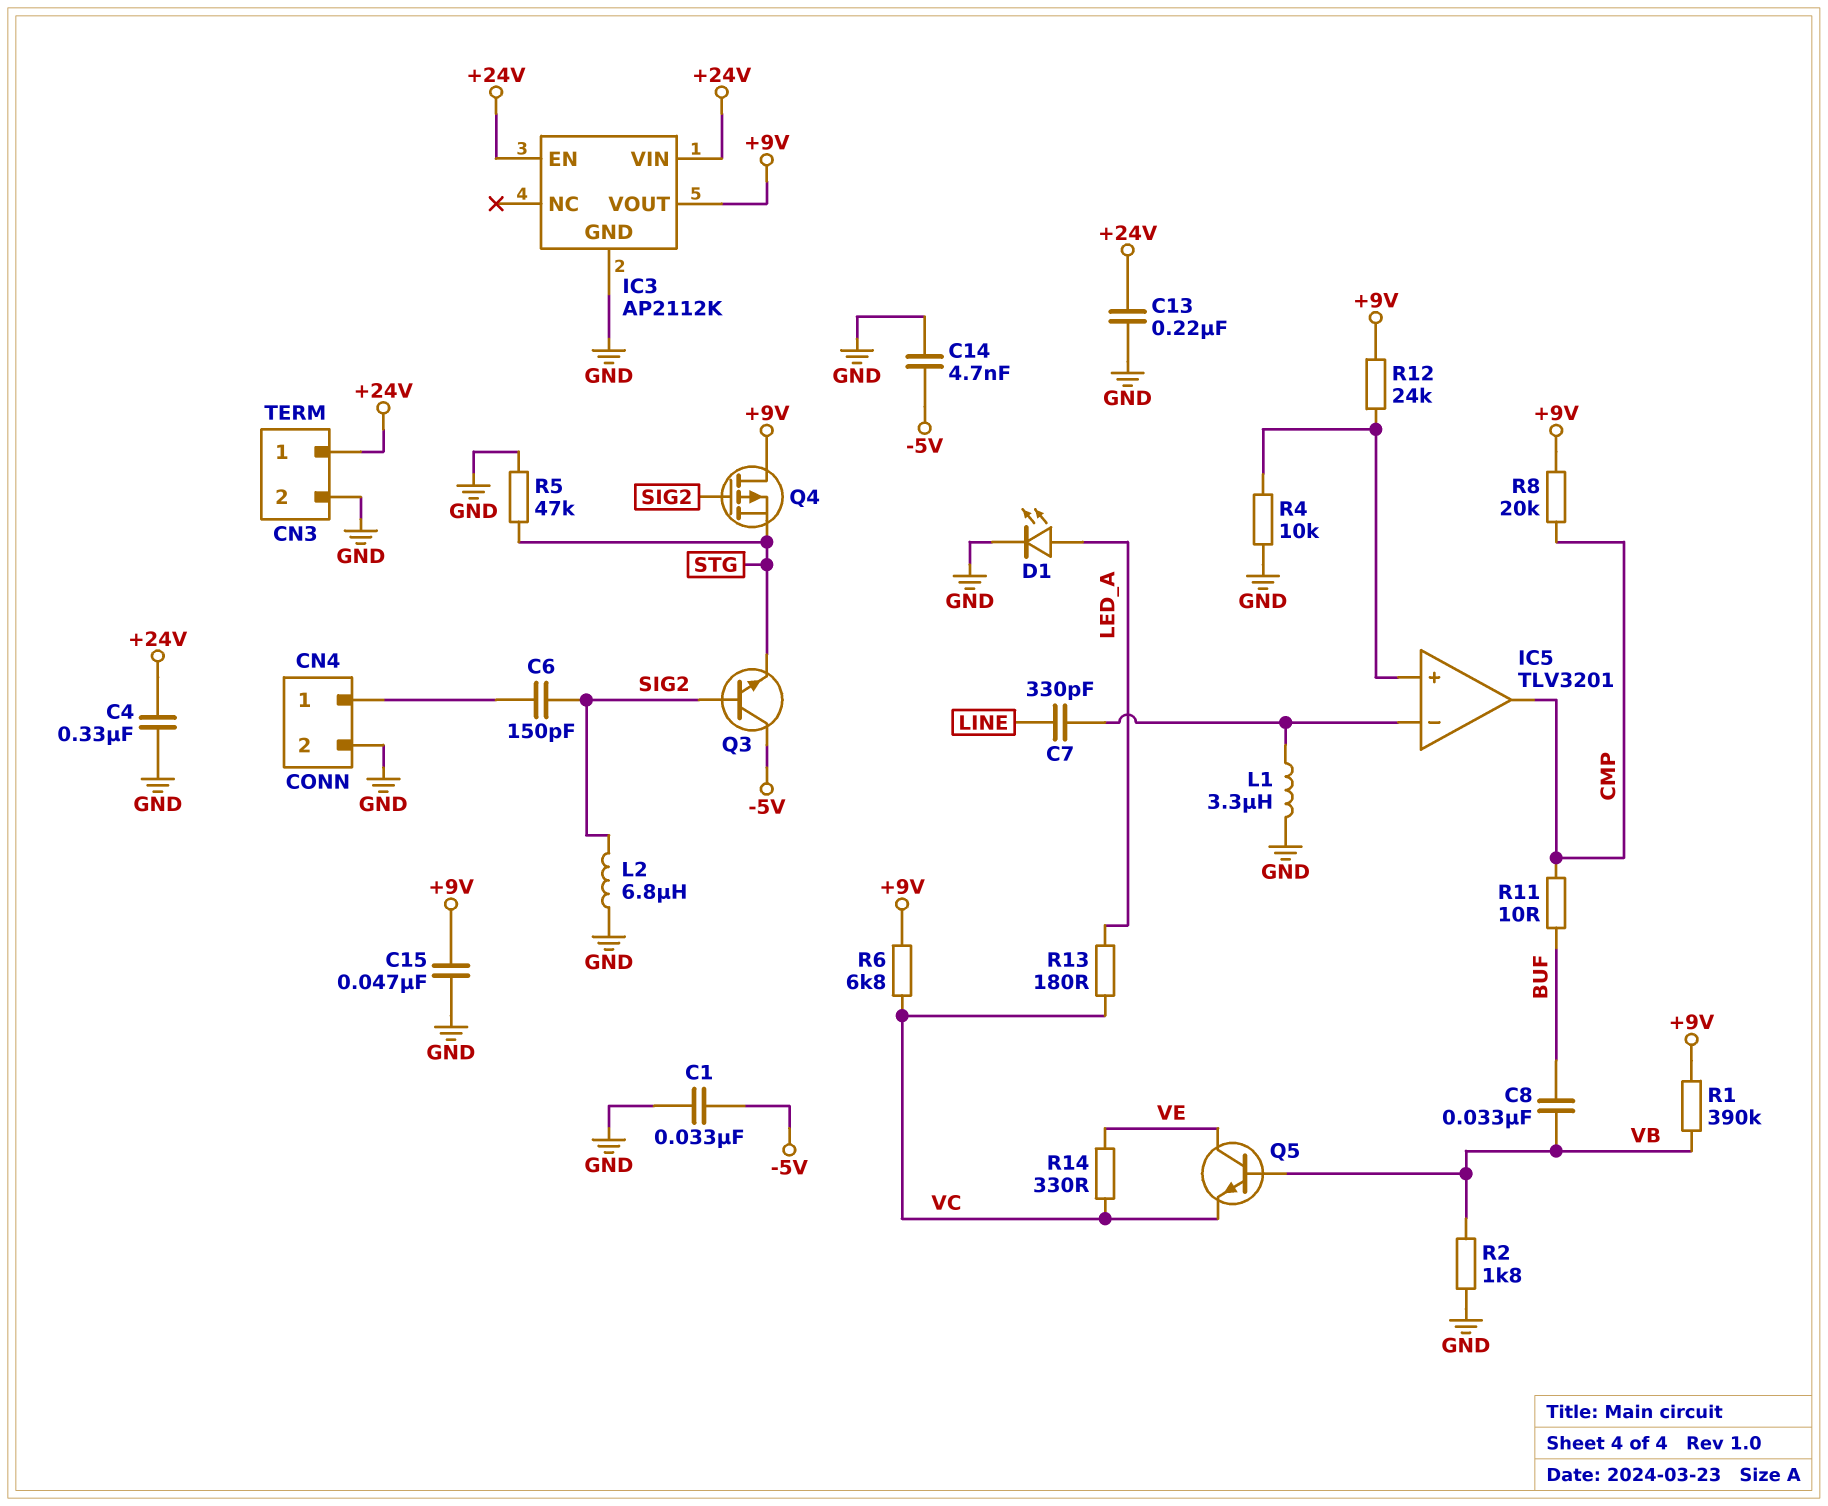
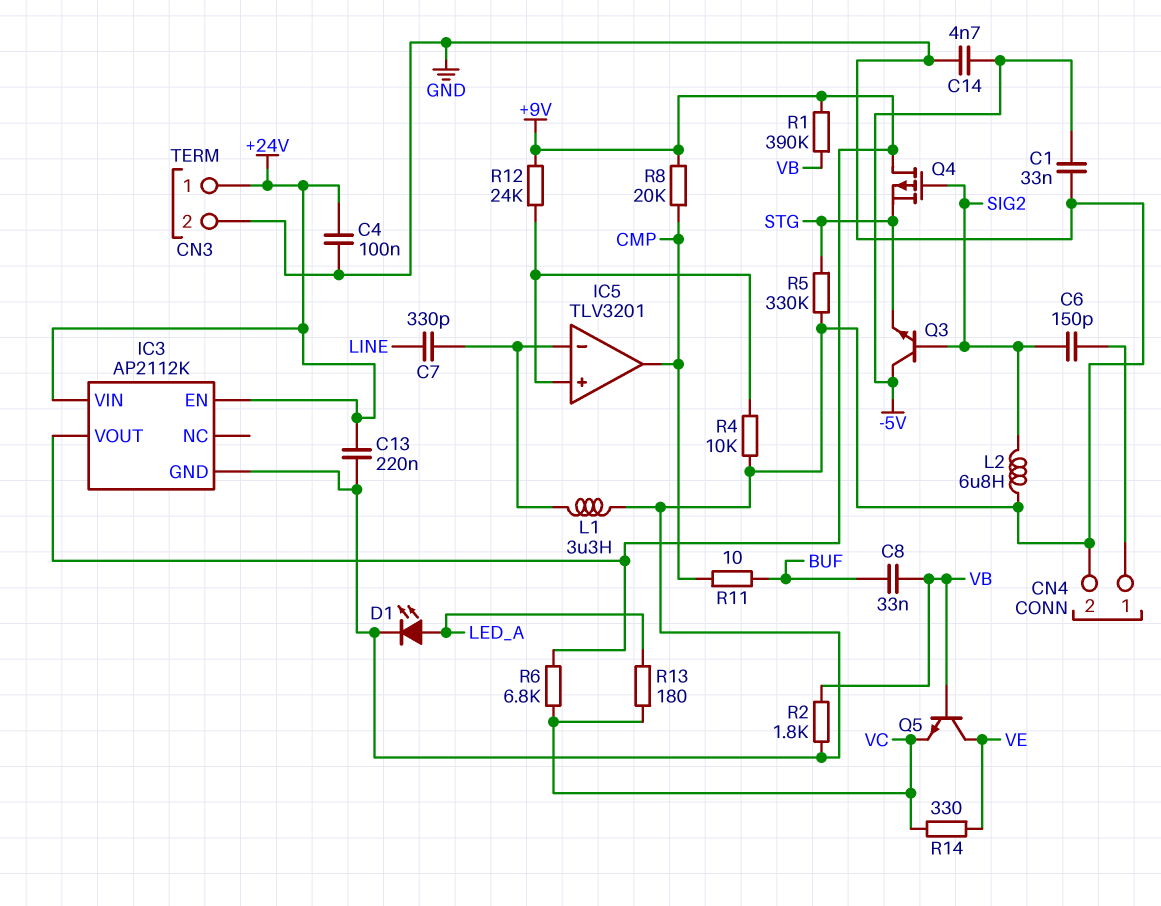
C4: 330nF (+24V, GND) -> 100nF (+24V, GND)
C15: 47nF (+9V, GND) -> none
R5: 47k (GND, STG) -> 330k (GND, STG)

